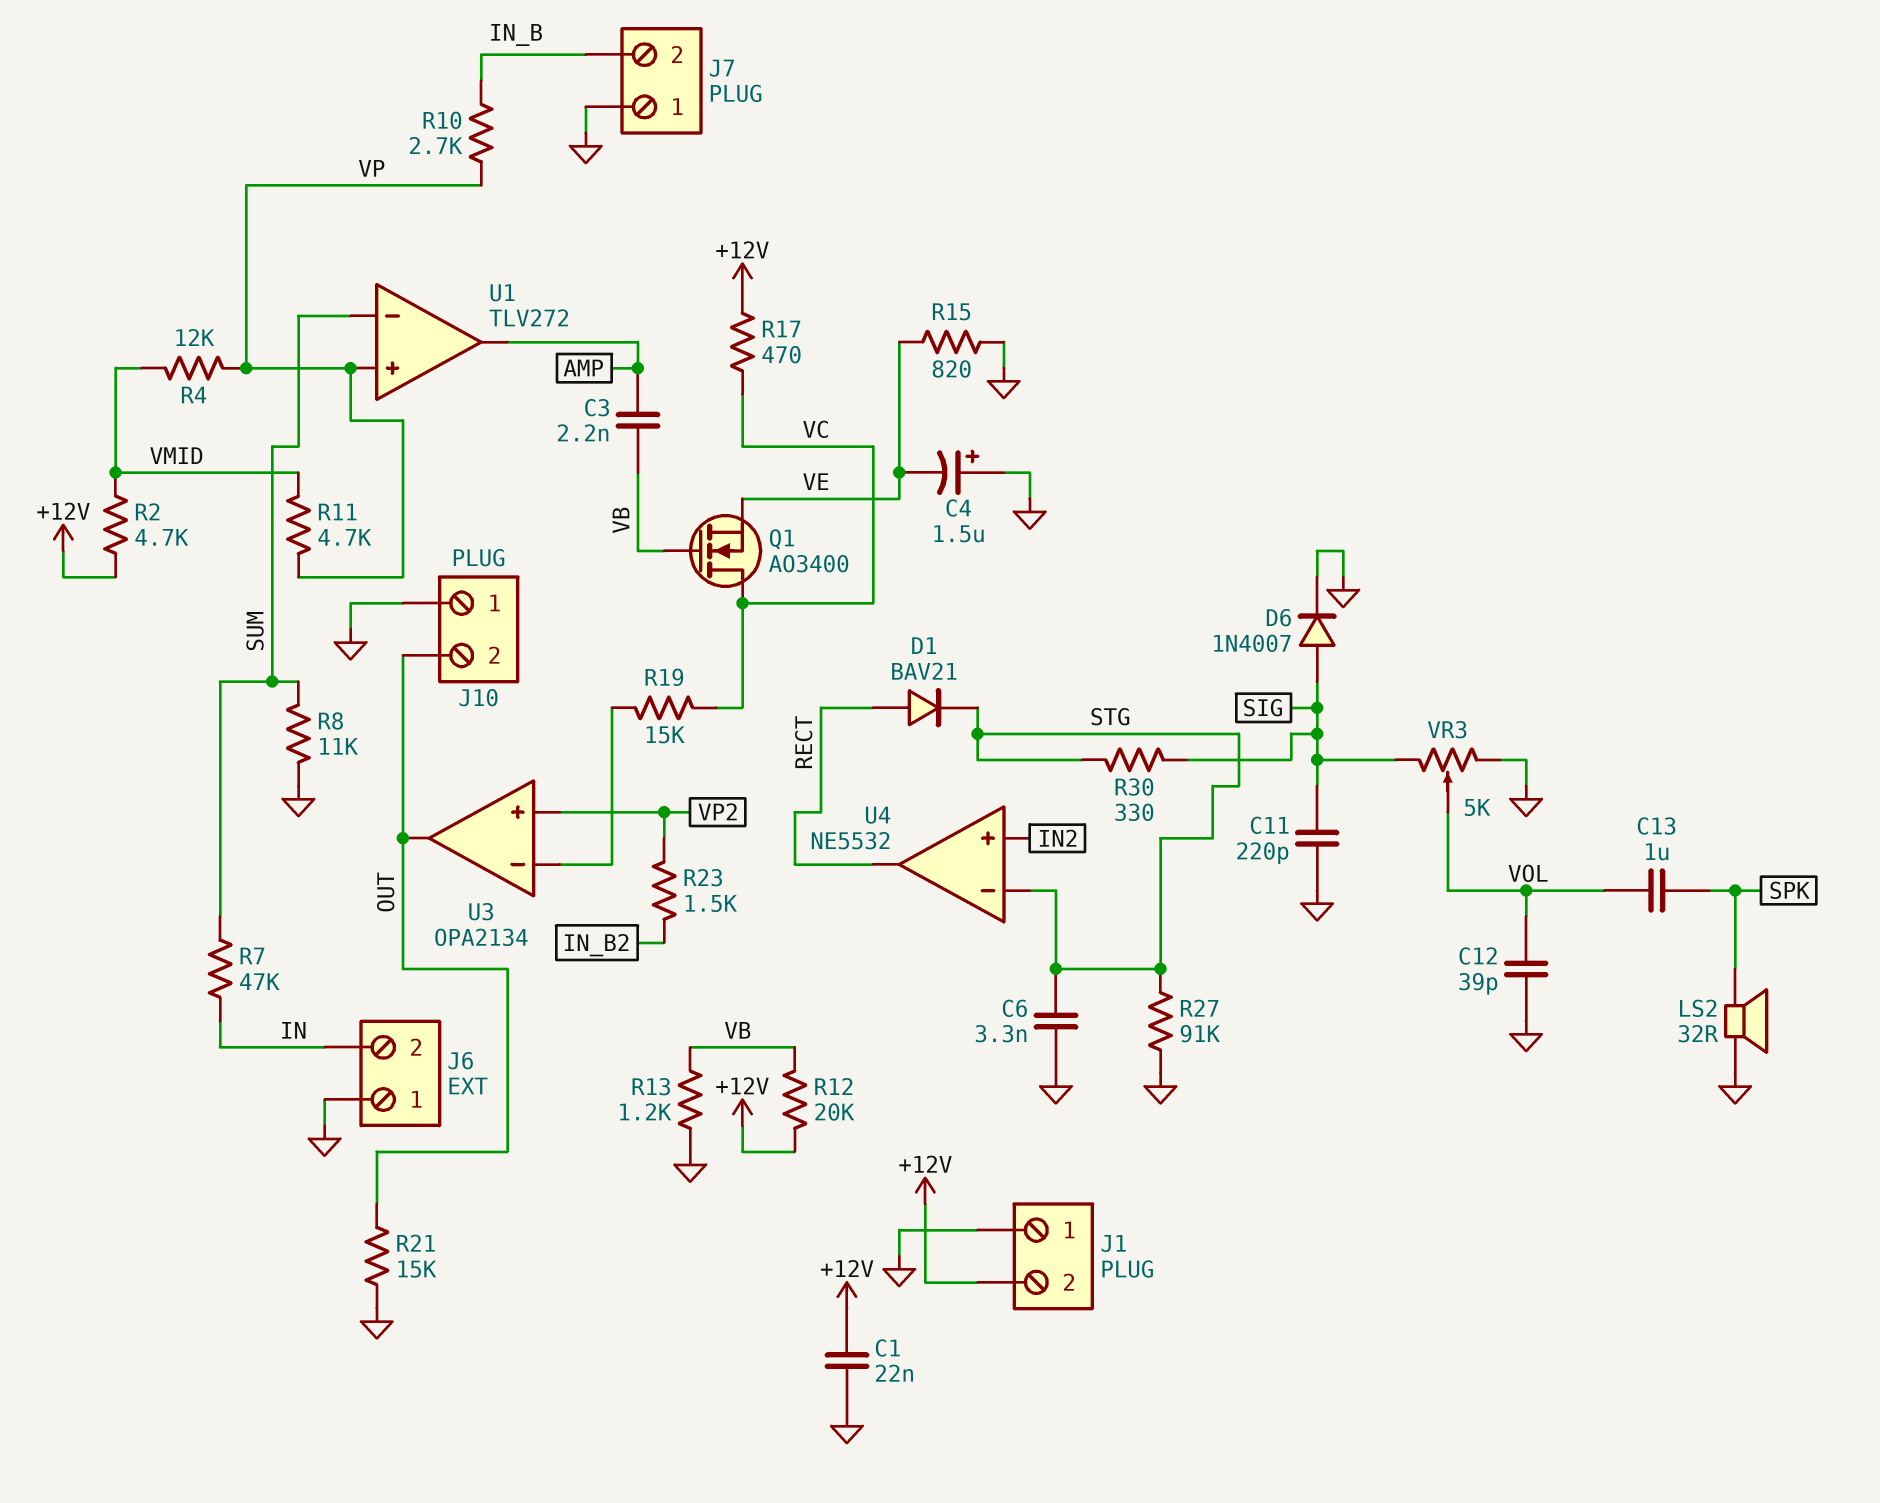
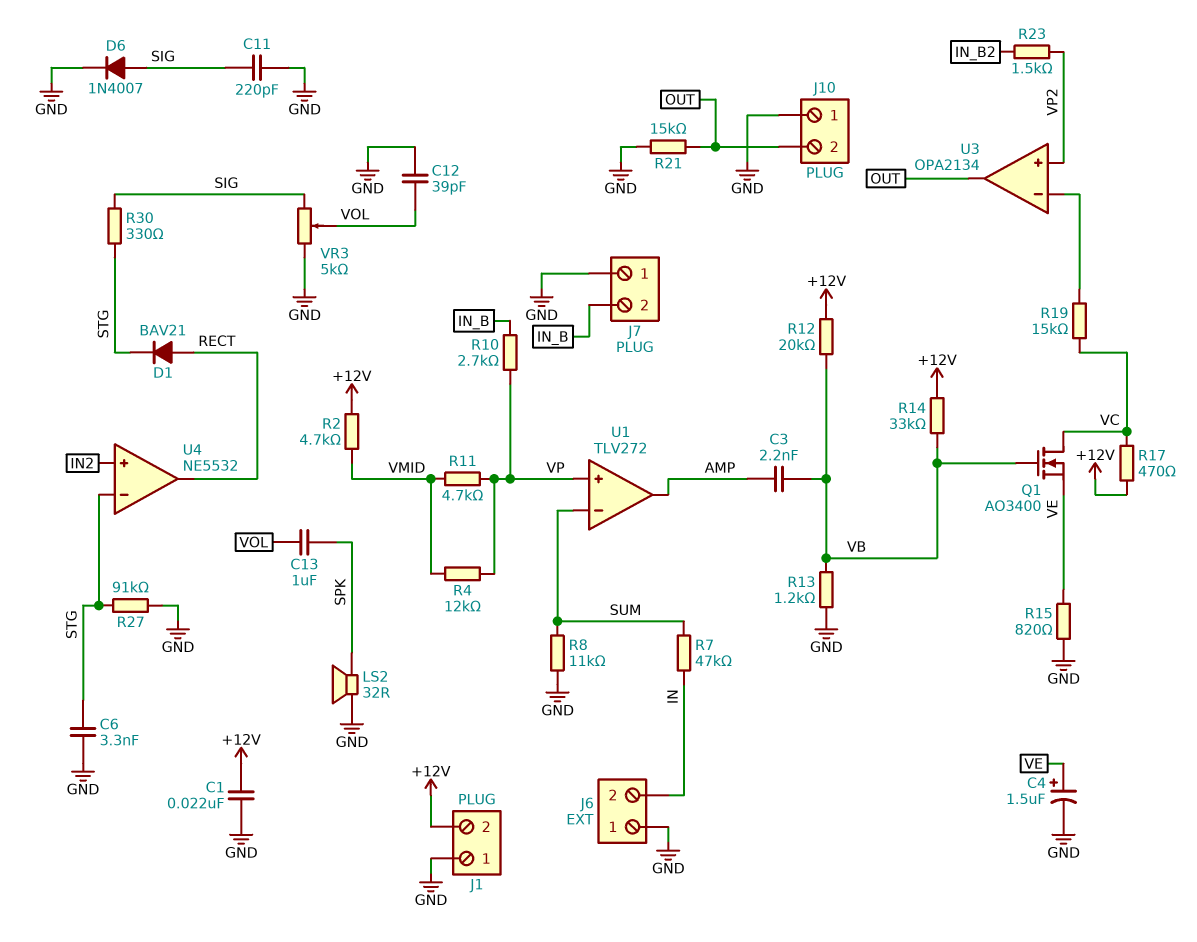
C4: 1.5uF (plus GND, minus VE) -> 1.5uF (plus VE, minus GND)
R14: none -> 33k (+12V, VB)

